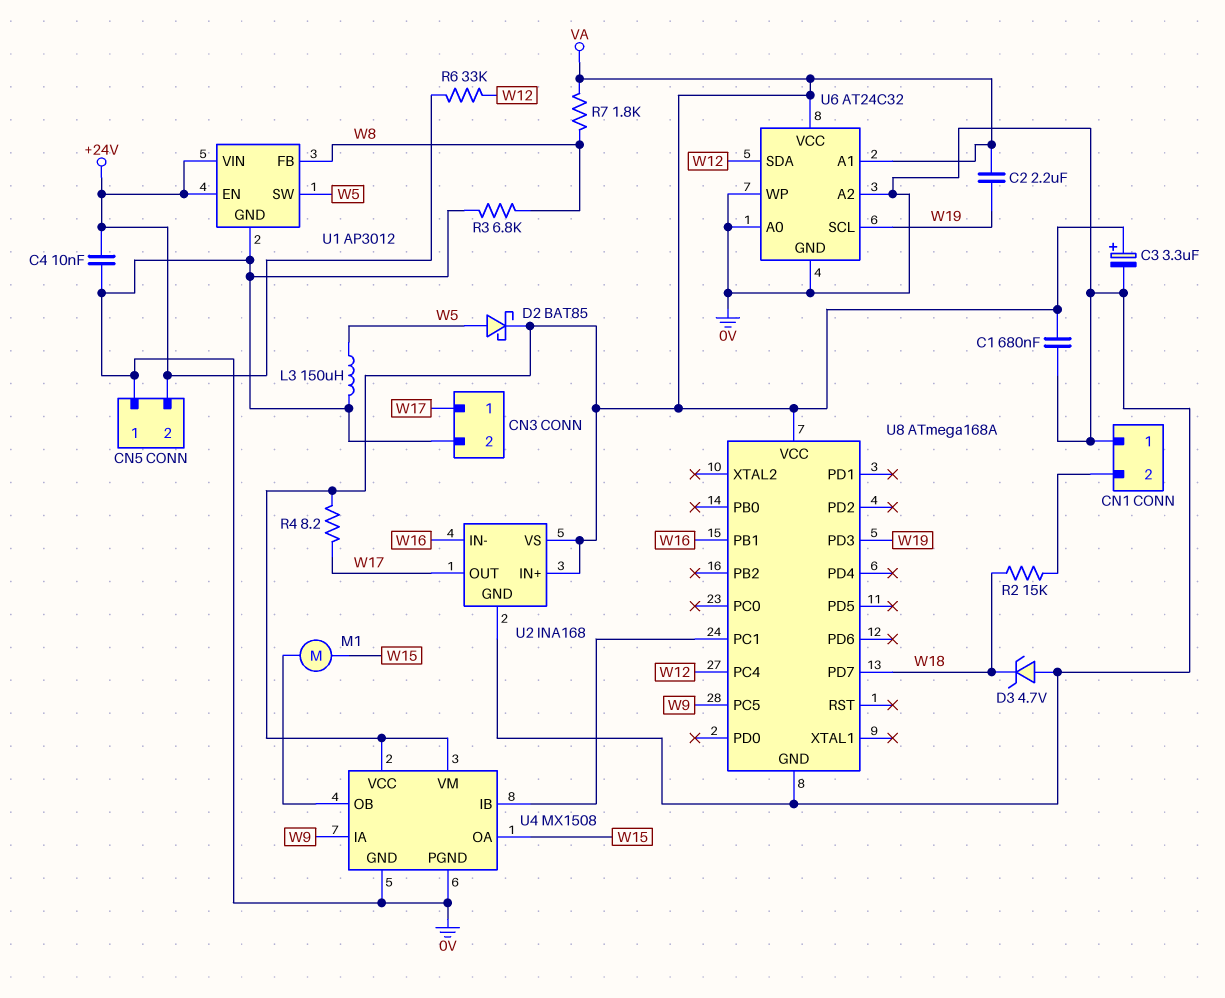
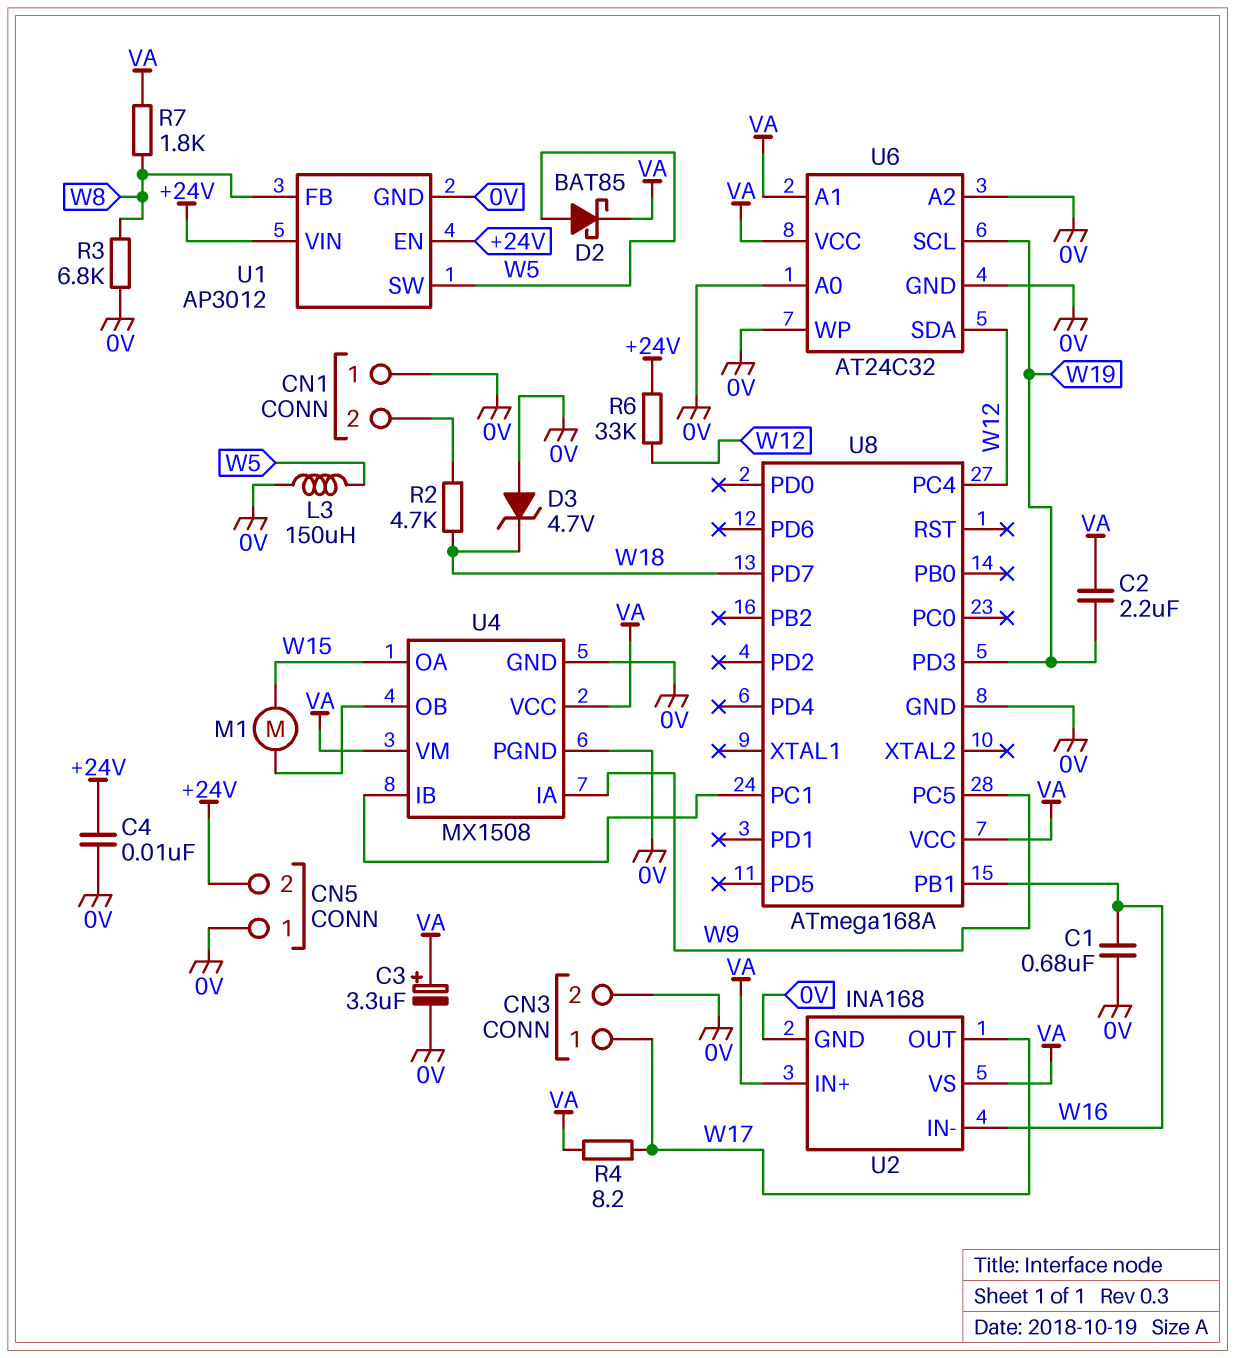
C1: 680nF (0V, VA) -> 680nF (0V, W16)
R2: 15k (CN1/2, W18) -> 4.7k (CN1/2, W18)

